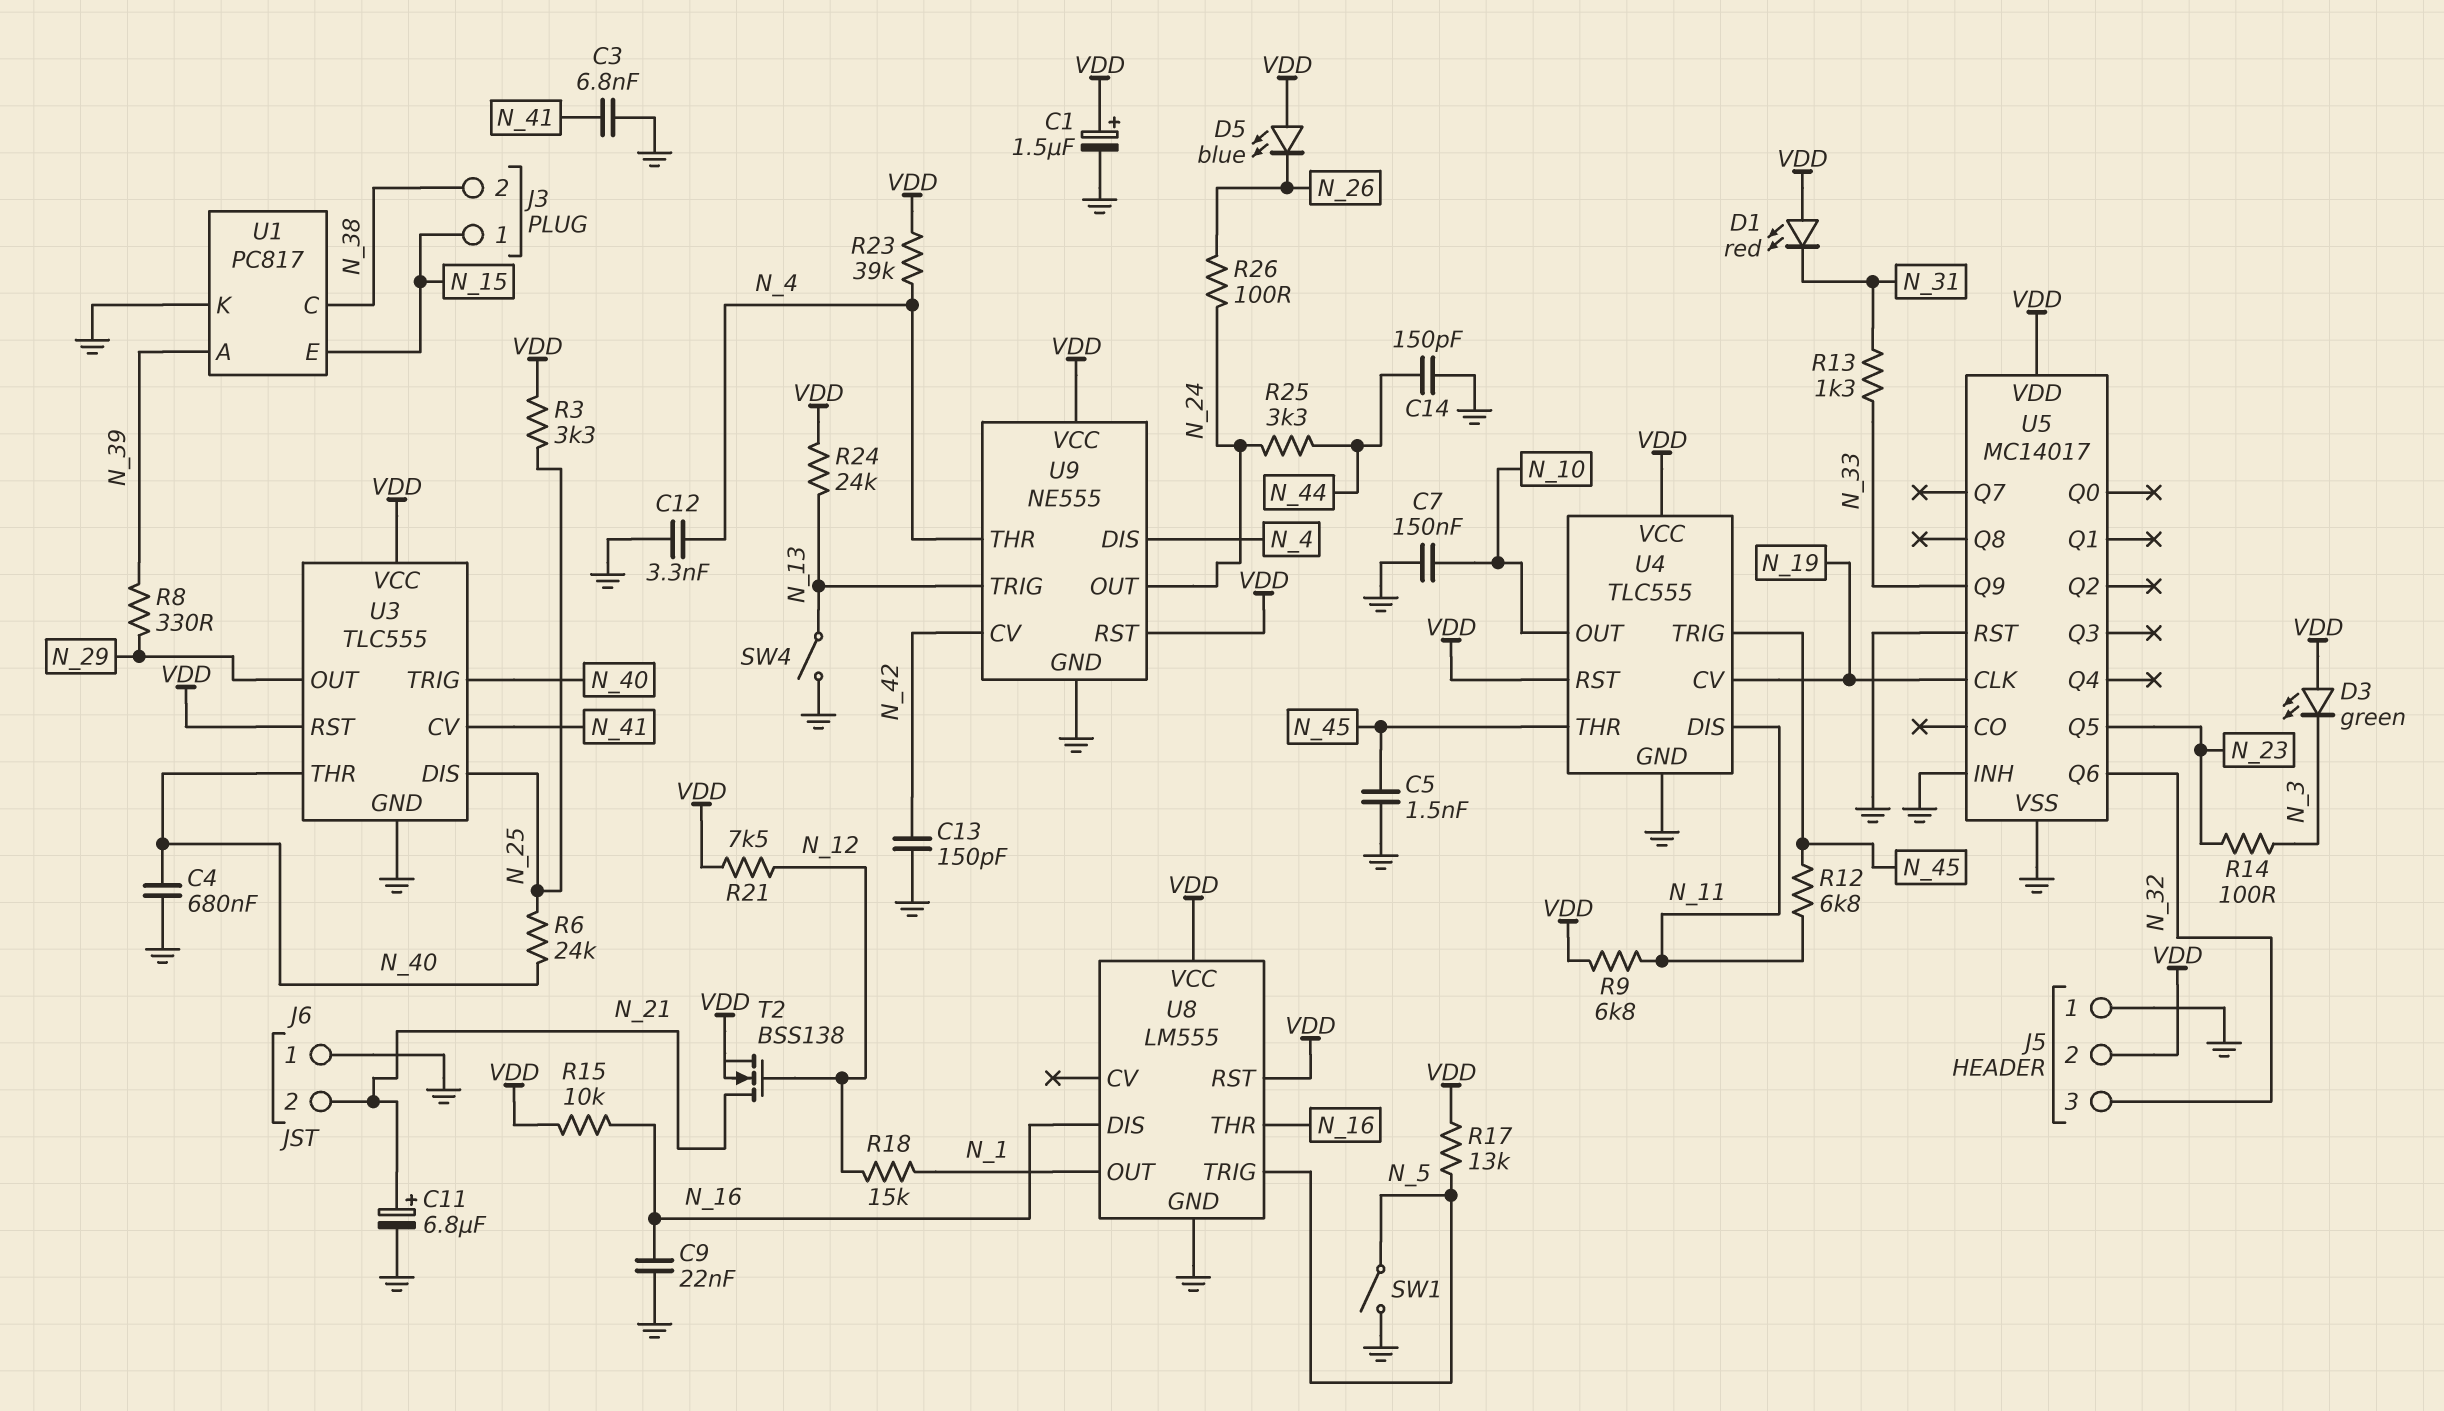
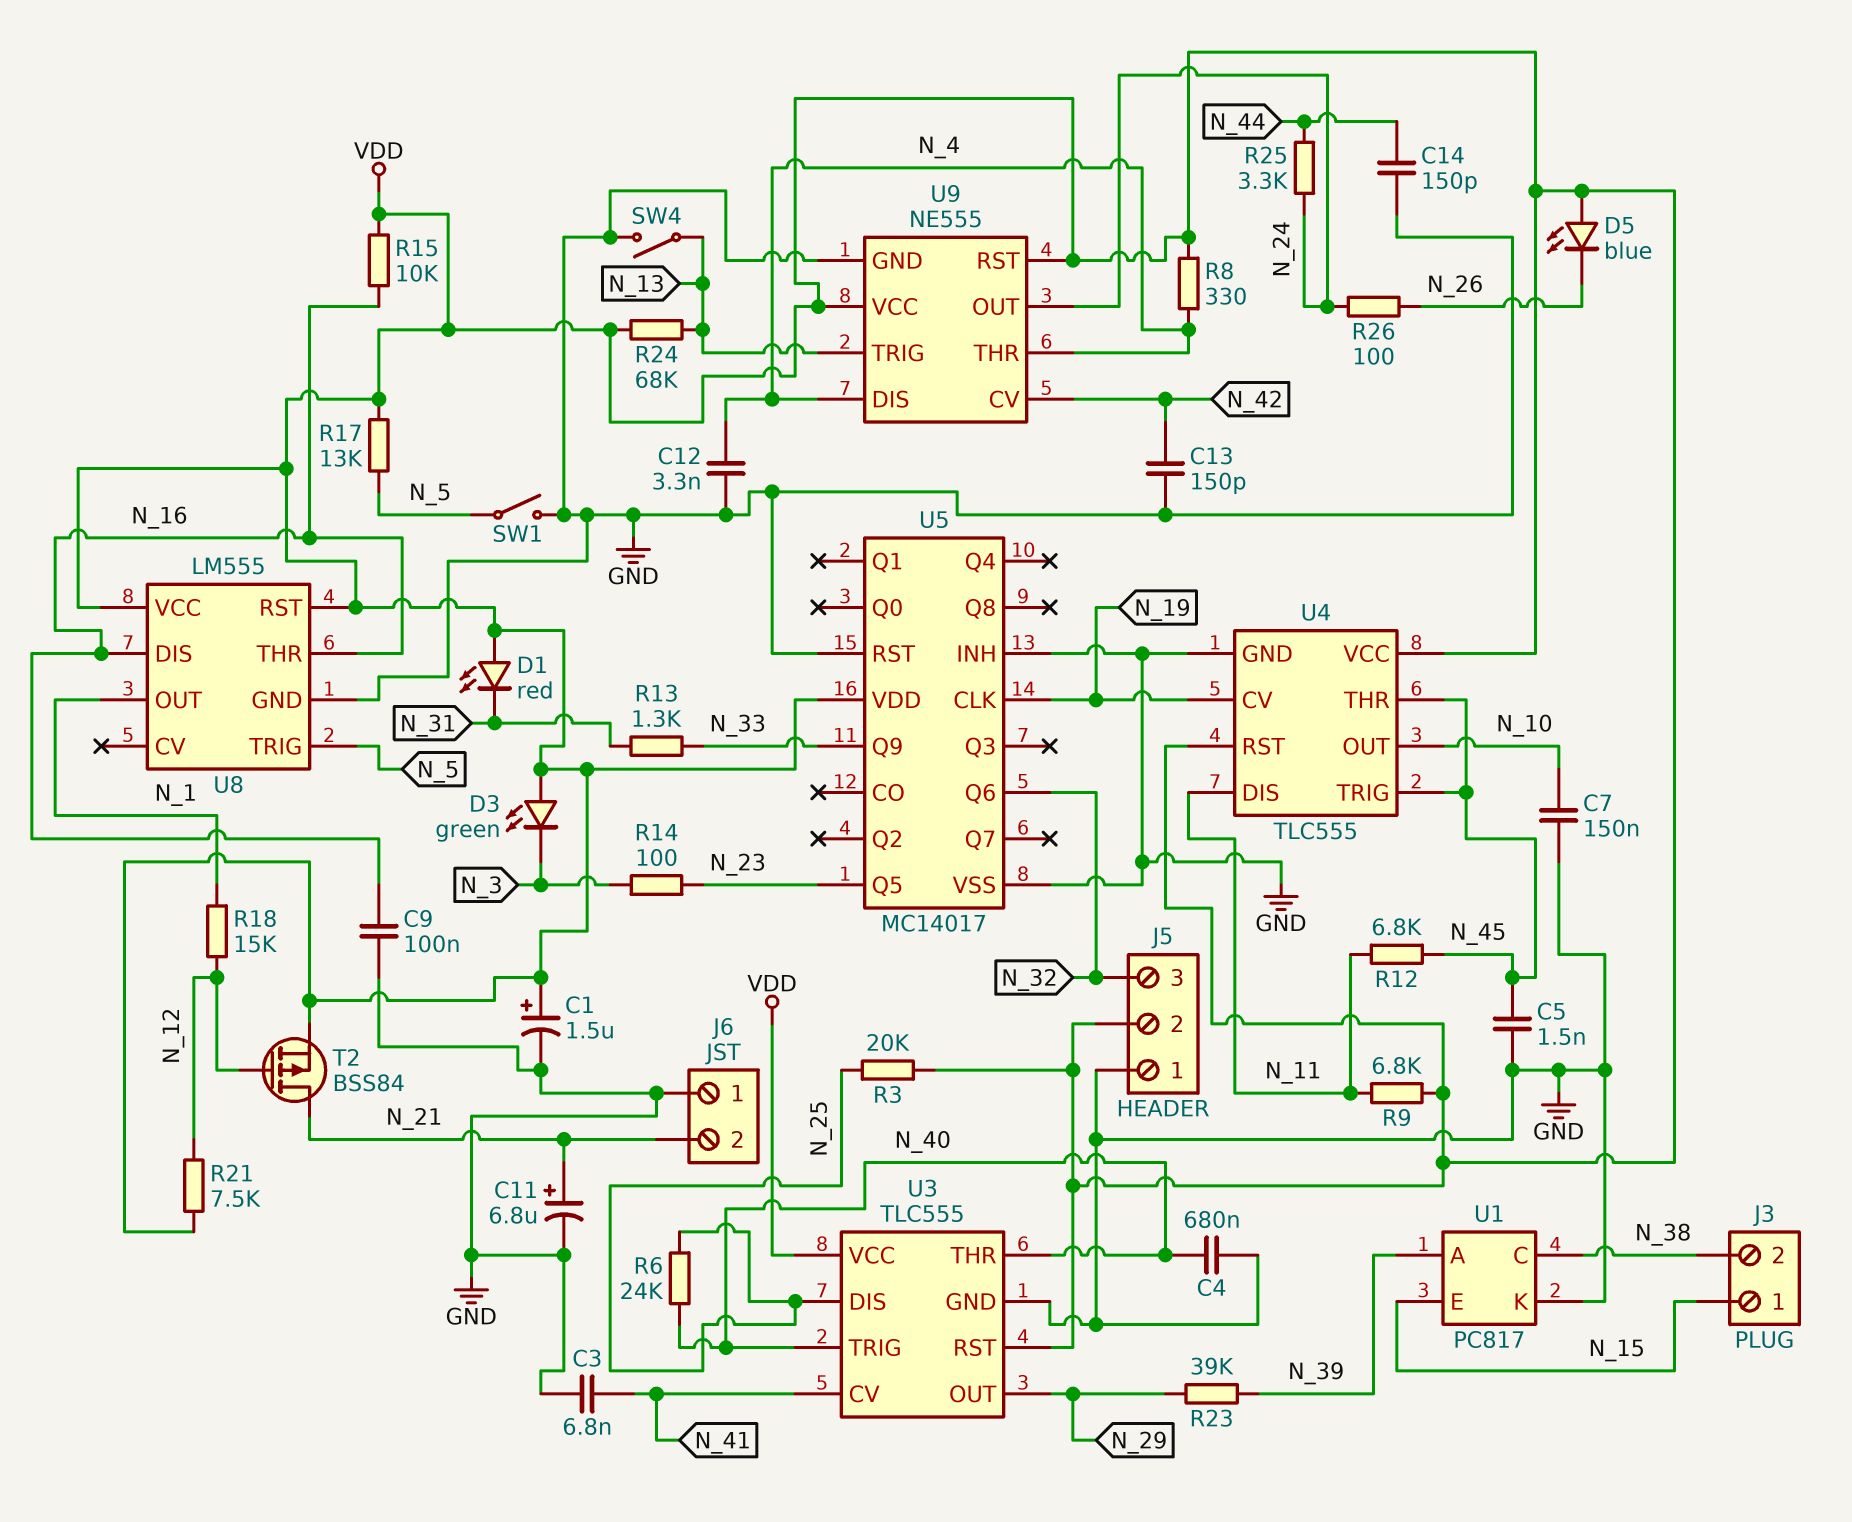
C9: 22nF (GND, N_16) -> 100nF (GND, N_16)
R3: 3.3k (N_25, VDD) -> 20k (N_25, VDD)
R8: 330 (N_29, N_39) -> 330 (N_4, VDD)
R23: 39k (N_4, VDD) -> 39k (N_29, N_39)
R24: 24k (N_13, VDD) -> 68k (N_13, VDD)
T2: NMOS BSS138 (G N_12, D N_21, S VDD) -> PMOS BSS84 (G N_12, D N_21, S VDD)

